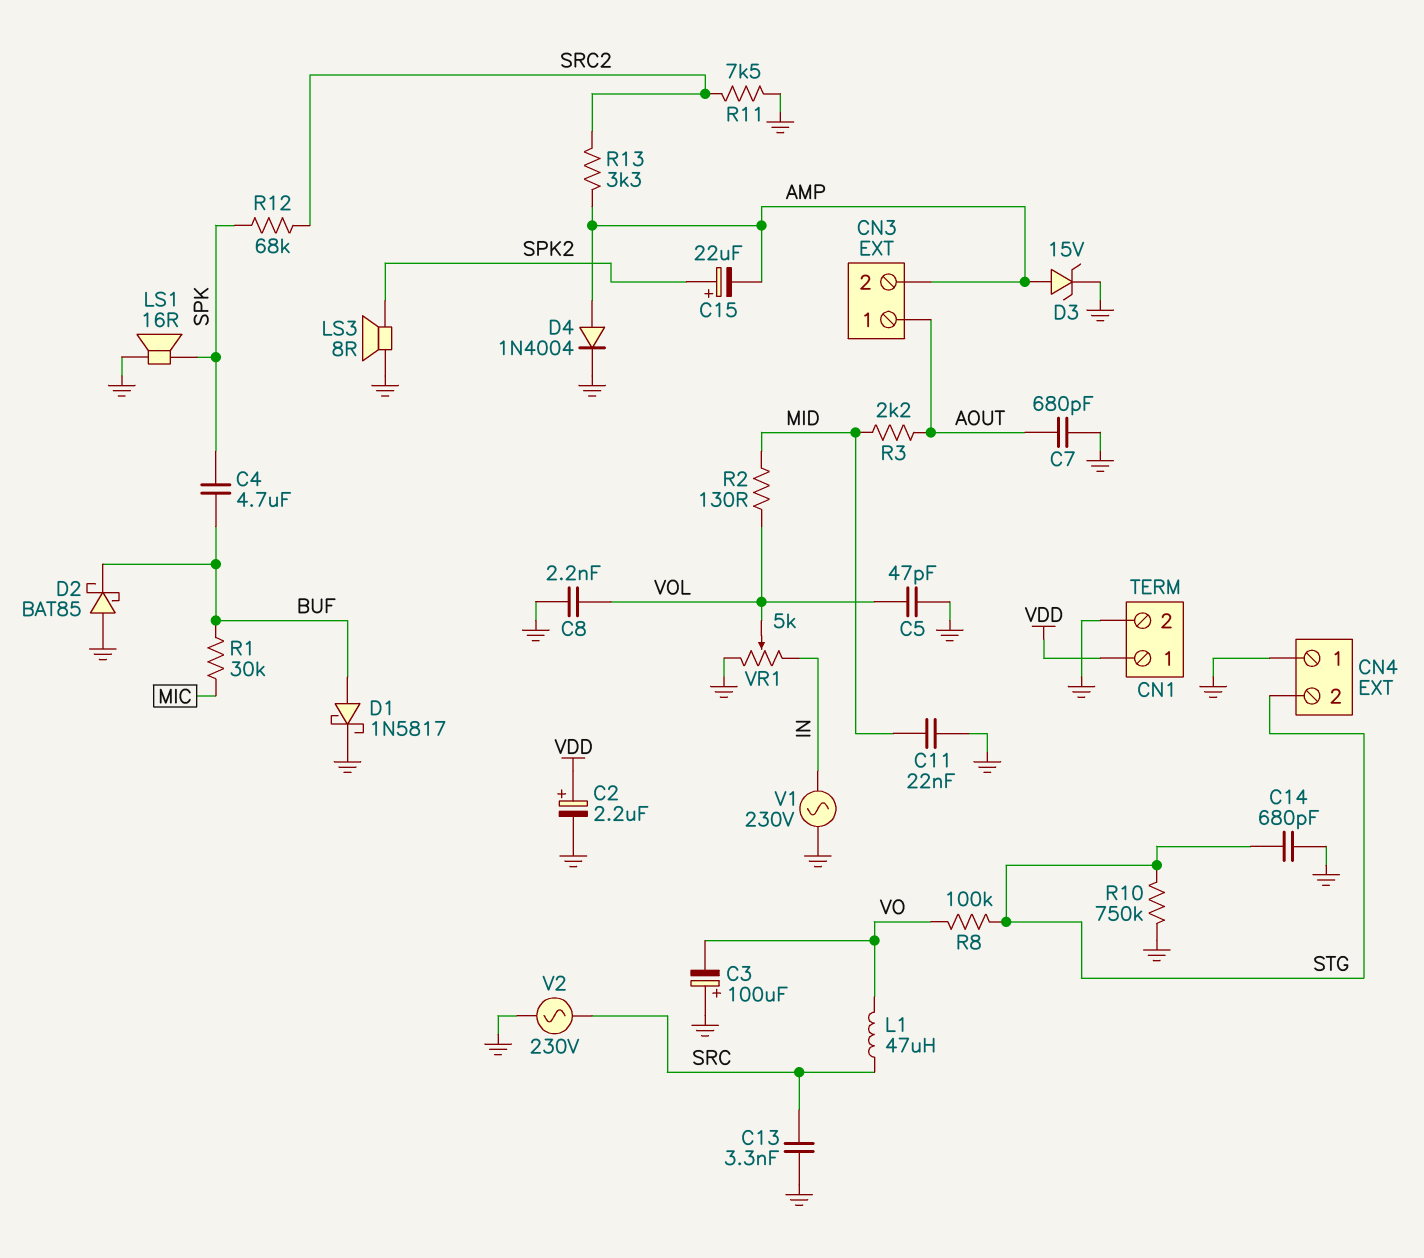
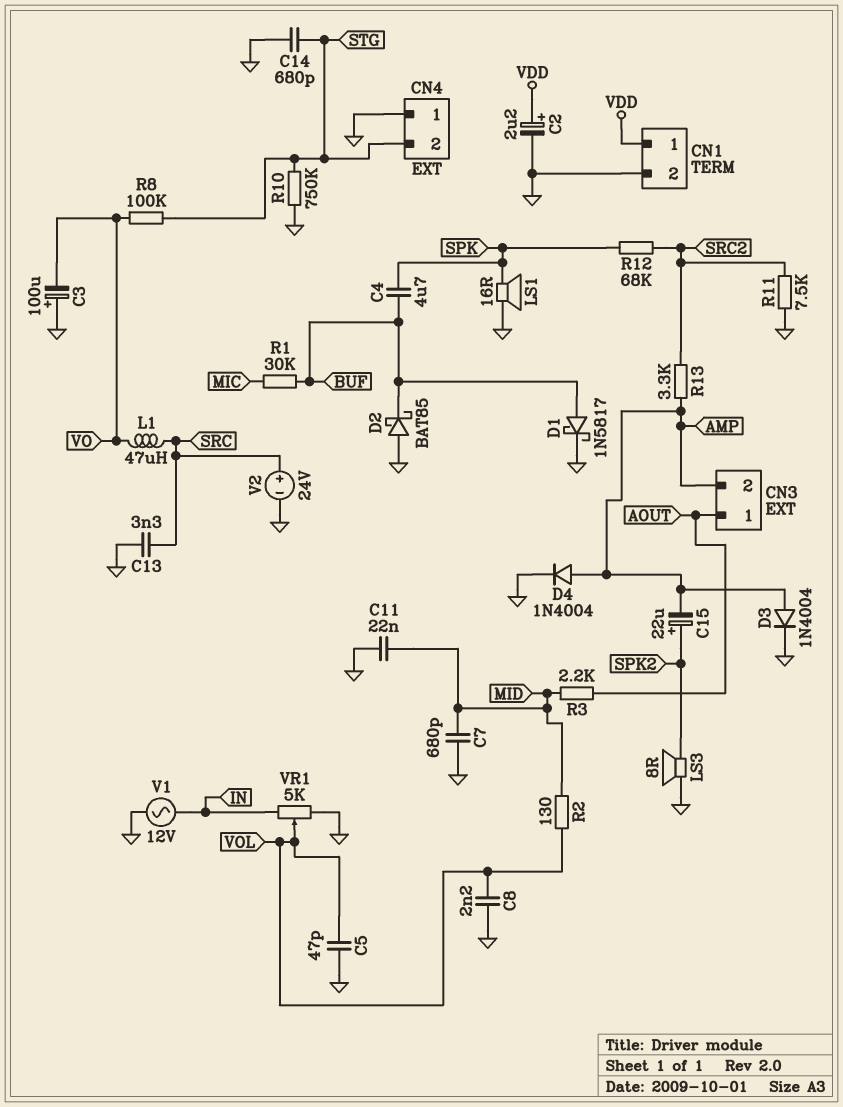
C7: 680pF (AOUT, GND) -> 680pF (GND, MID)
D3: zener 15V (A AMP, K GND) -> diode 1N4004 (A AMP, K GND)
V1: AC 230V (GND, IN) -> AC 12V (GND, IN)
V2: AC 230V (GND, SRC) -> 24V (plus SRC, minus GND)

